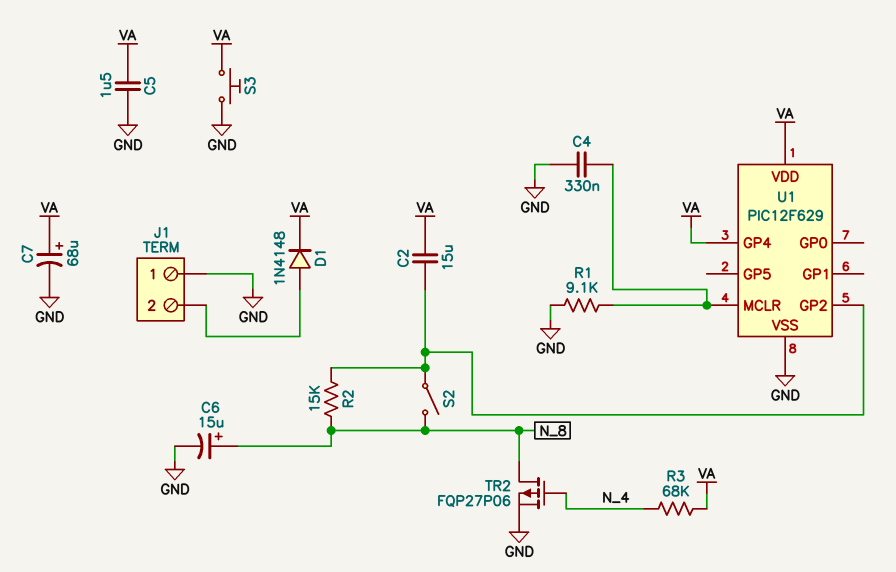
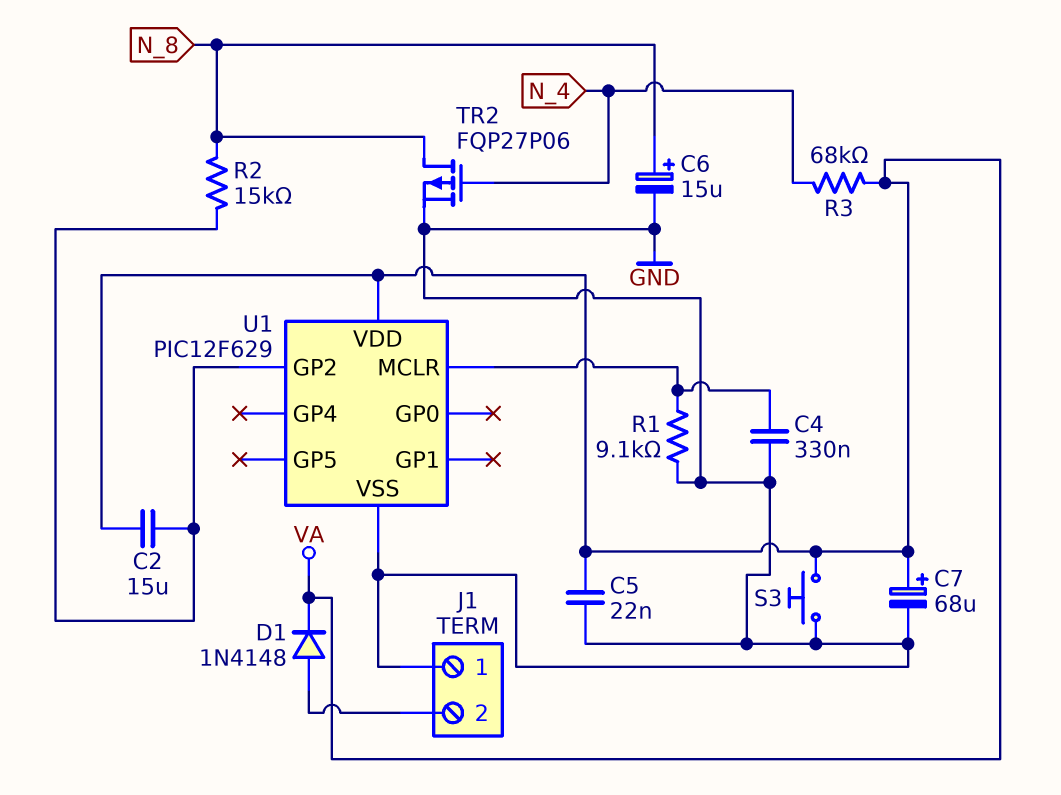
C5: 1.5uF (GND, VA) -> 22nF (GND, VA)
S2: switch (N_8, U1/GP2) -> none
U1 pin GP4: VA -> none

